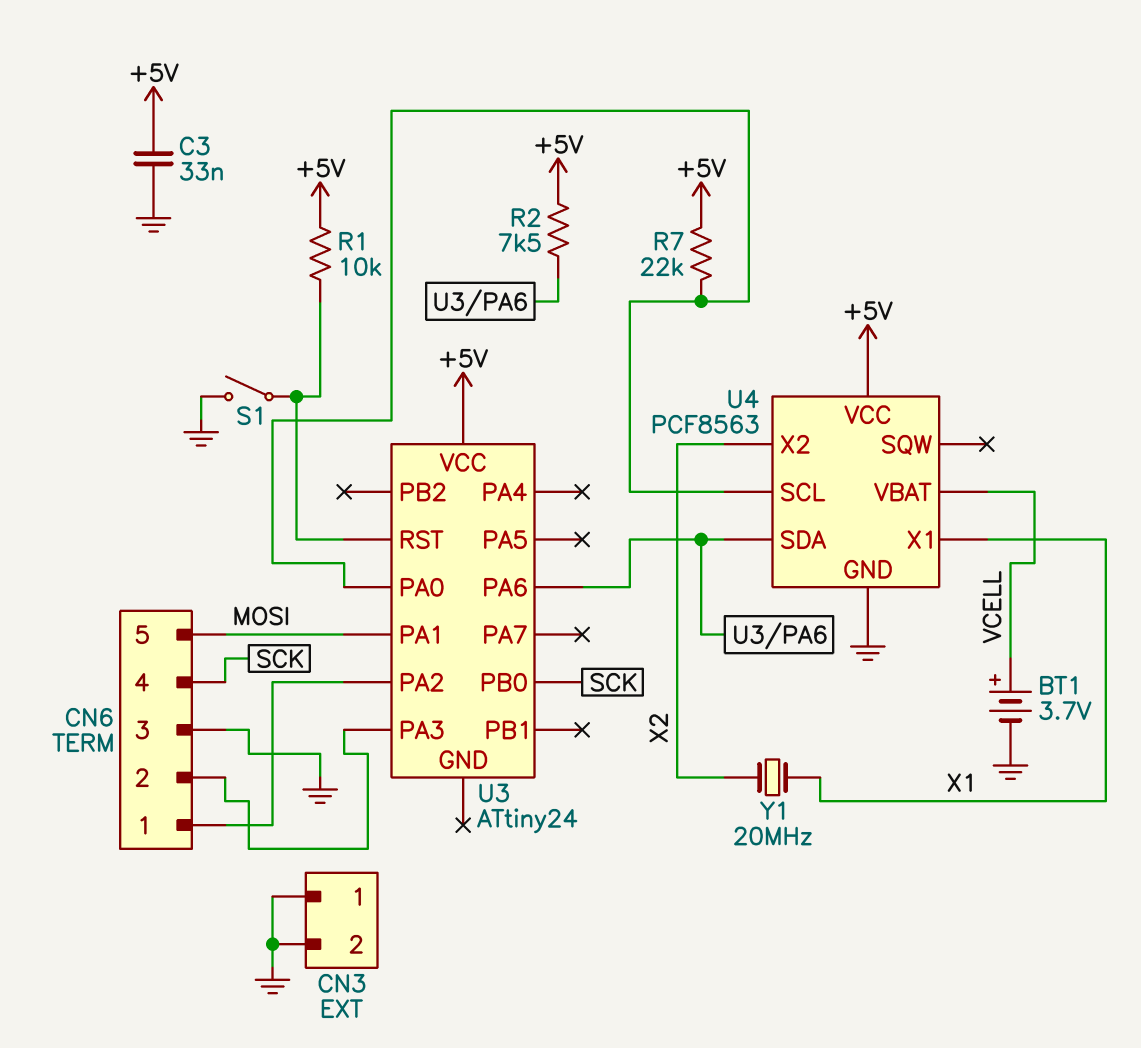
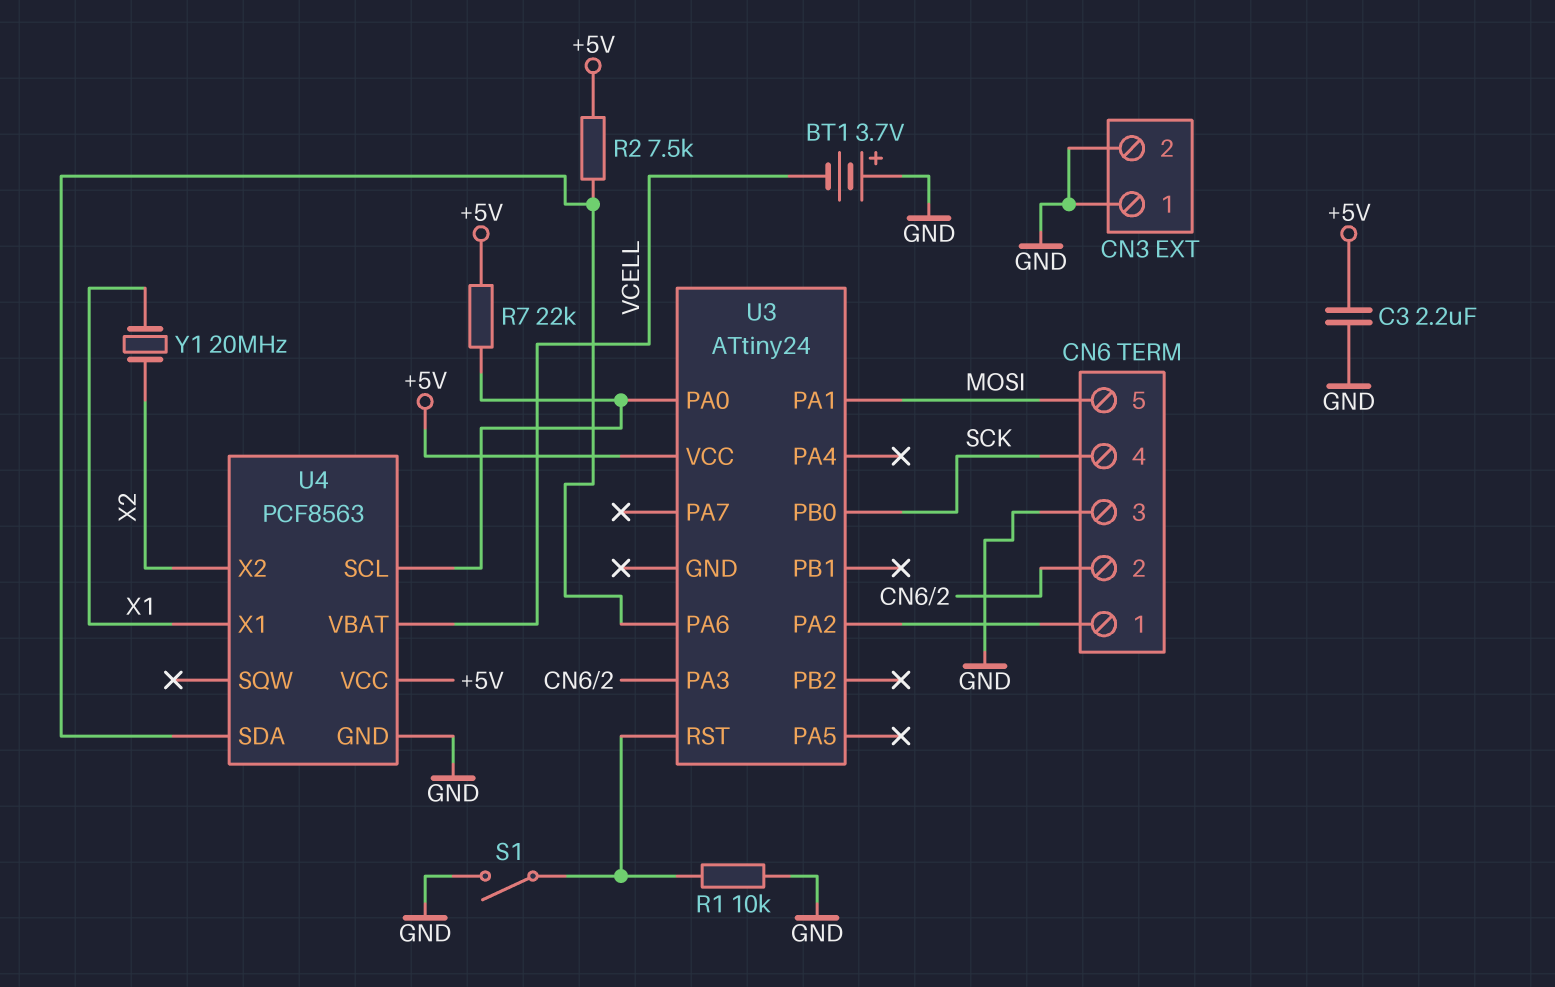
BT1: 3.7V (plus VCELL, minus GND) -> 3.7V (plus GND, minus VCELL)
C3: 33nF (+5V, GND) -> 2.2uF (+5V, GND)
R1: 10k (+5V, U3/RST) -> 10k (GND, U3/RST)

